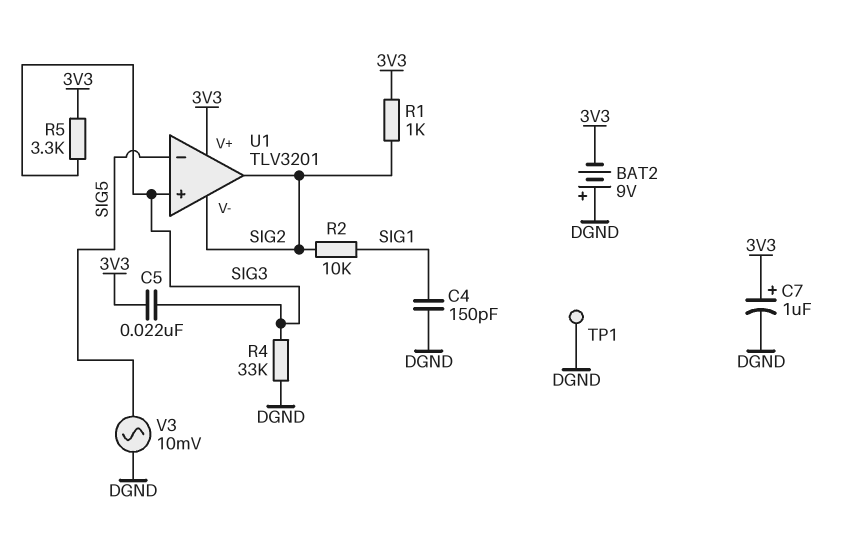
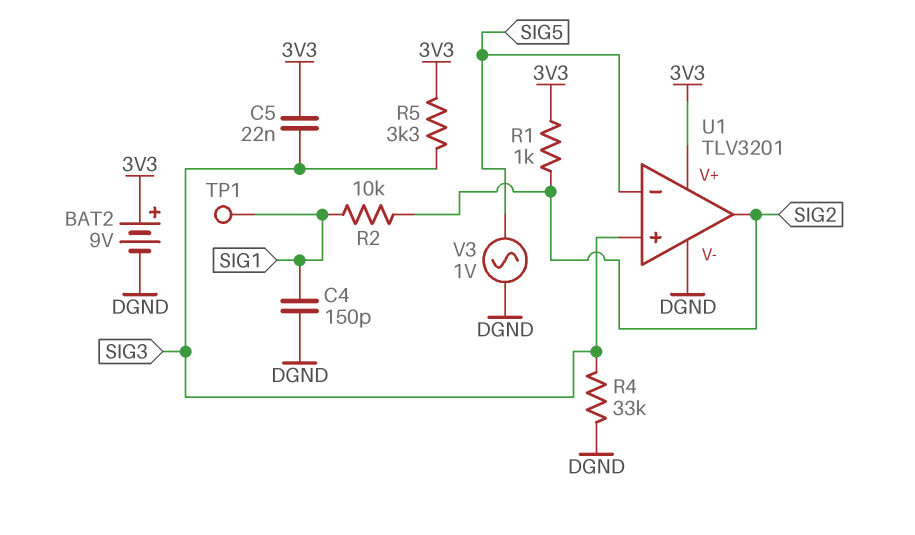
BAT2: 9V (plus DGND, minus 3V3) -> 9V (plus 3V3, minus DGND)
C7: 1uF (plus 3V3, minus DGND) -> none
TP1: test point (DGND) -> test point (SIG1)
U1 pin V-: SIG2 -> DGND
V3: AC 10mV (DGND, SIG5) -> AC 1V (DGND, SIG5)

